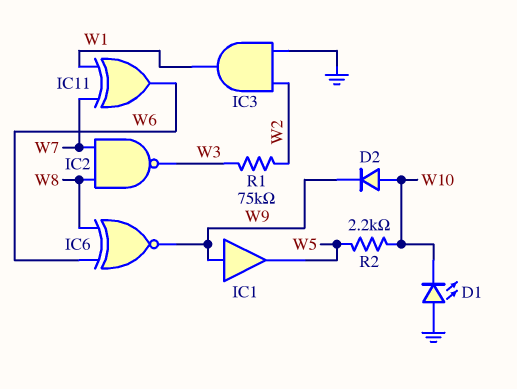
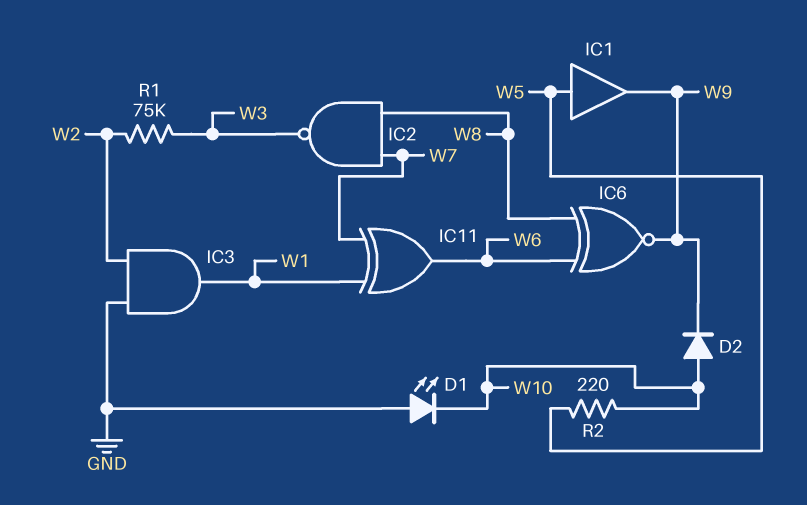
IC1: buffer (in W9, out W5) -> buffer (in W5, out W9)
R2: 2.2k (W5, W10) -> 220 (W5, W10)

